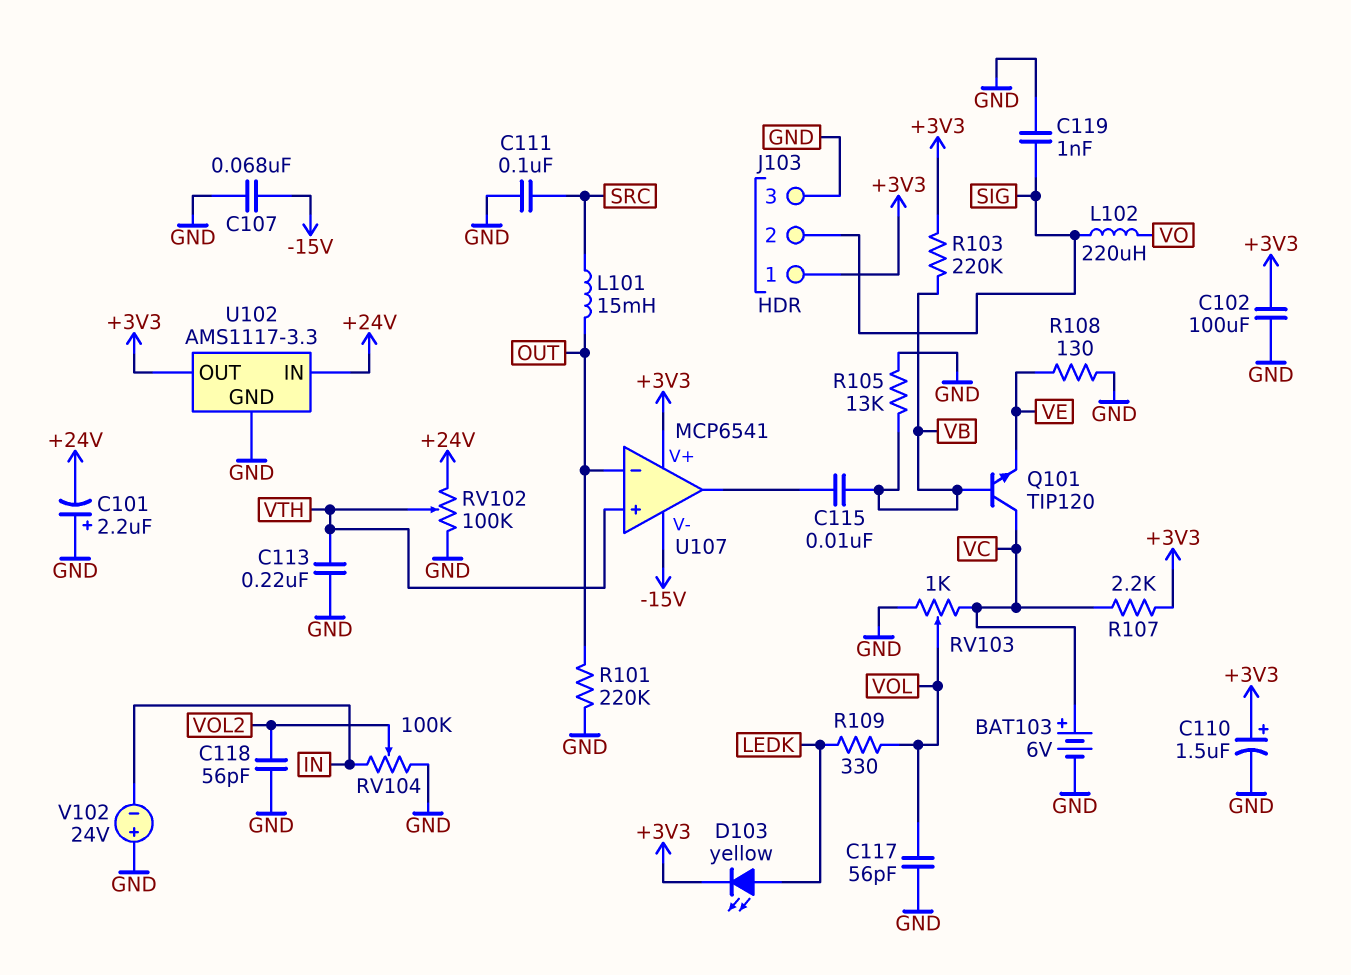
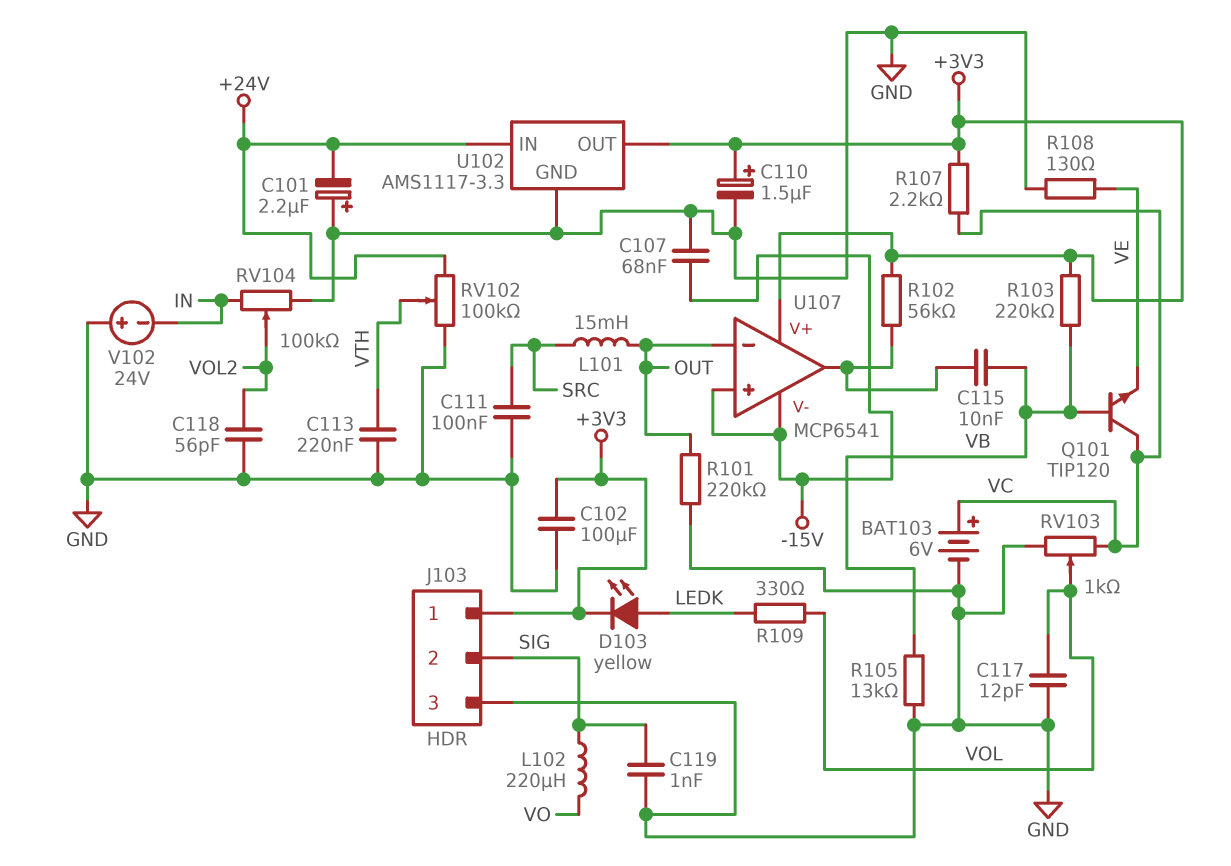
C117: 56pF (GND, VOL) -> 12pF (GND, VOL)
R102: none -> 56k (+3V3, U107/out)
U107 pin in+: VTH -> -15V

